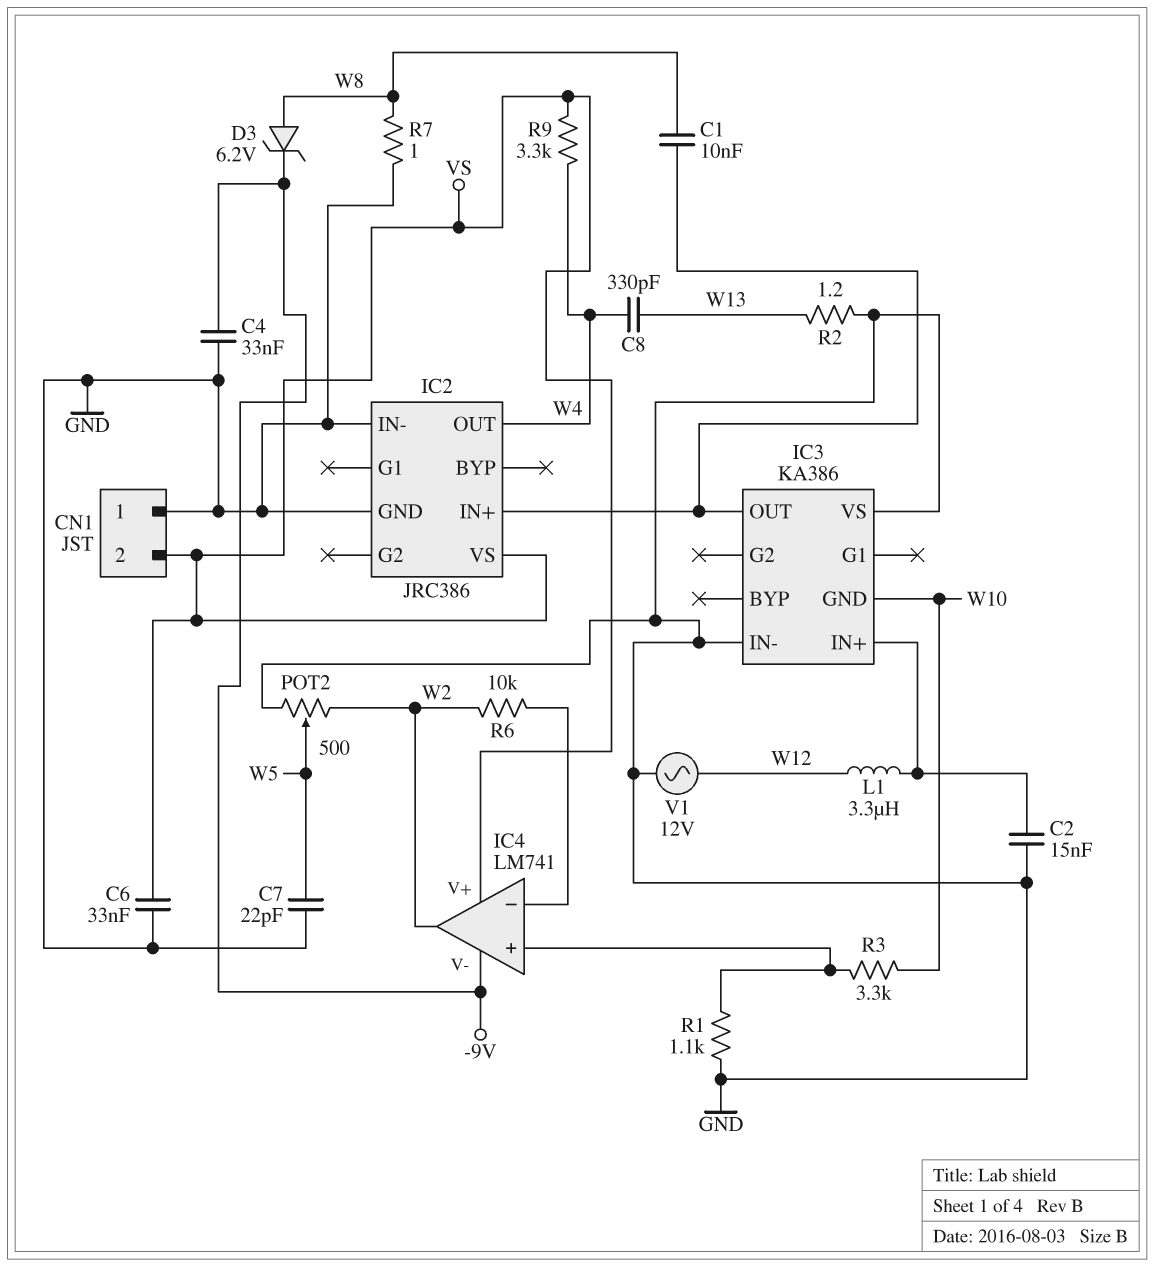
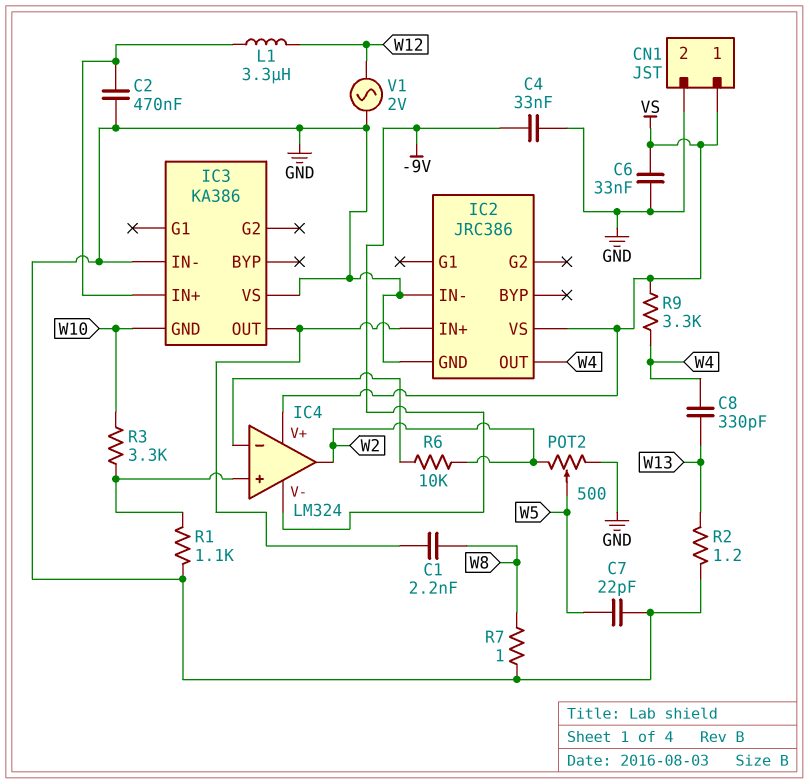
C1: 10nF (IC2/IN+, W8) -> 2.2nF (IC2/IN+, W8)
C2: 15nF (GND, IC3/IN+) -> 470nF (GND, IC3/IN+)
CN1 pin 1: GND -> VS
CN1 pin 2: VS -> GND
D3: zener 6.2V (A W8, K -9V) -> none
IC4: LM741 -> LM324
V1: AC 12V (GND, W12) -> AC 2V (GND, W12)

